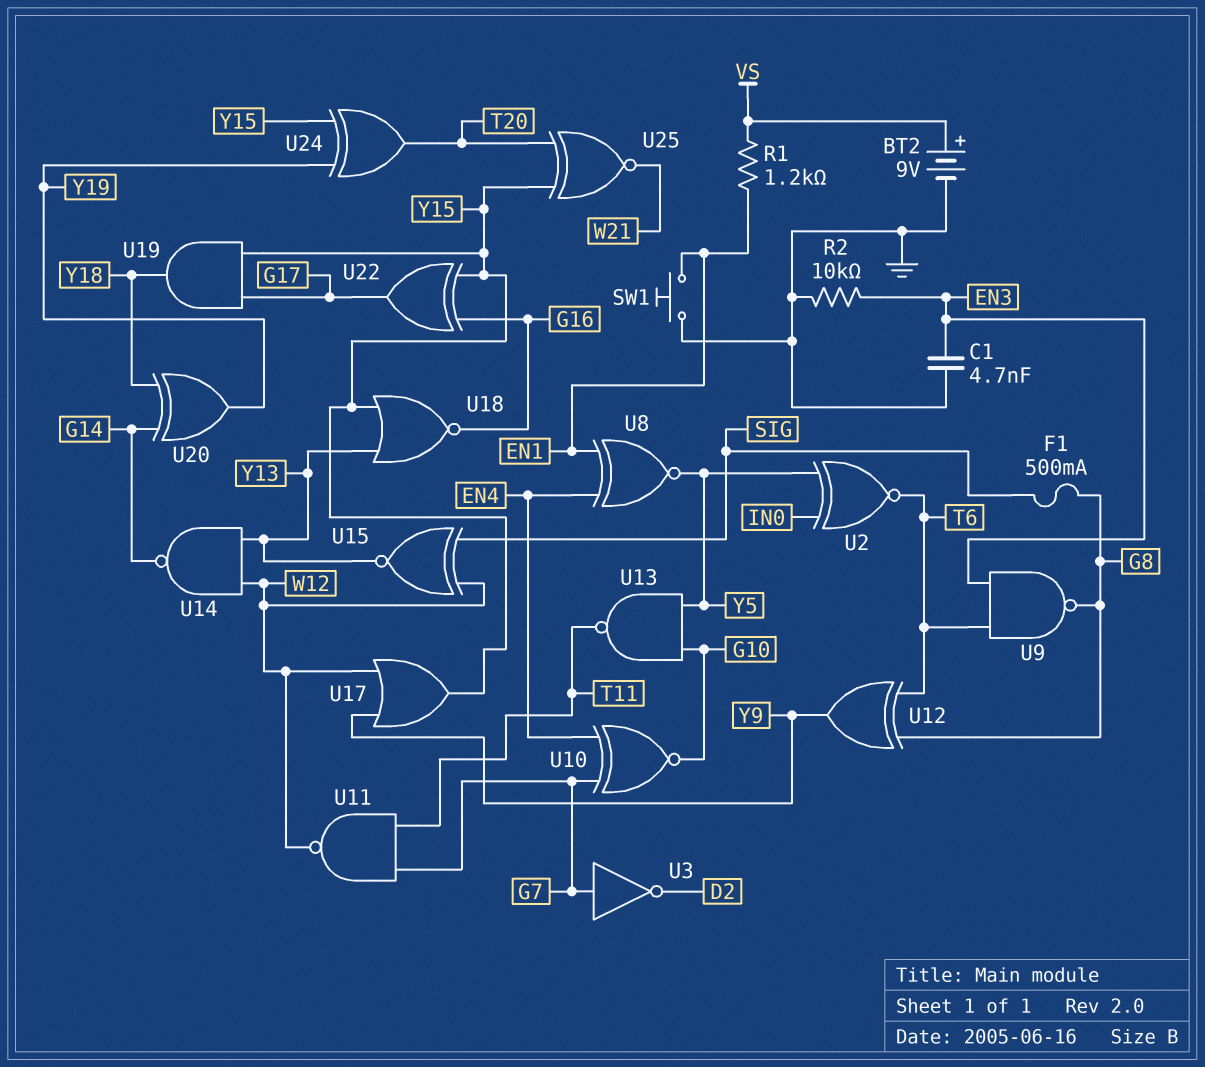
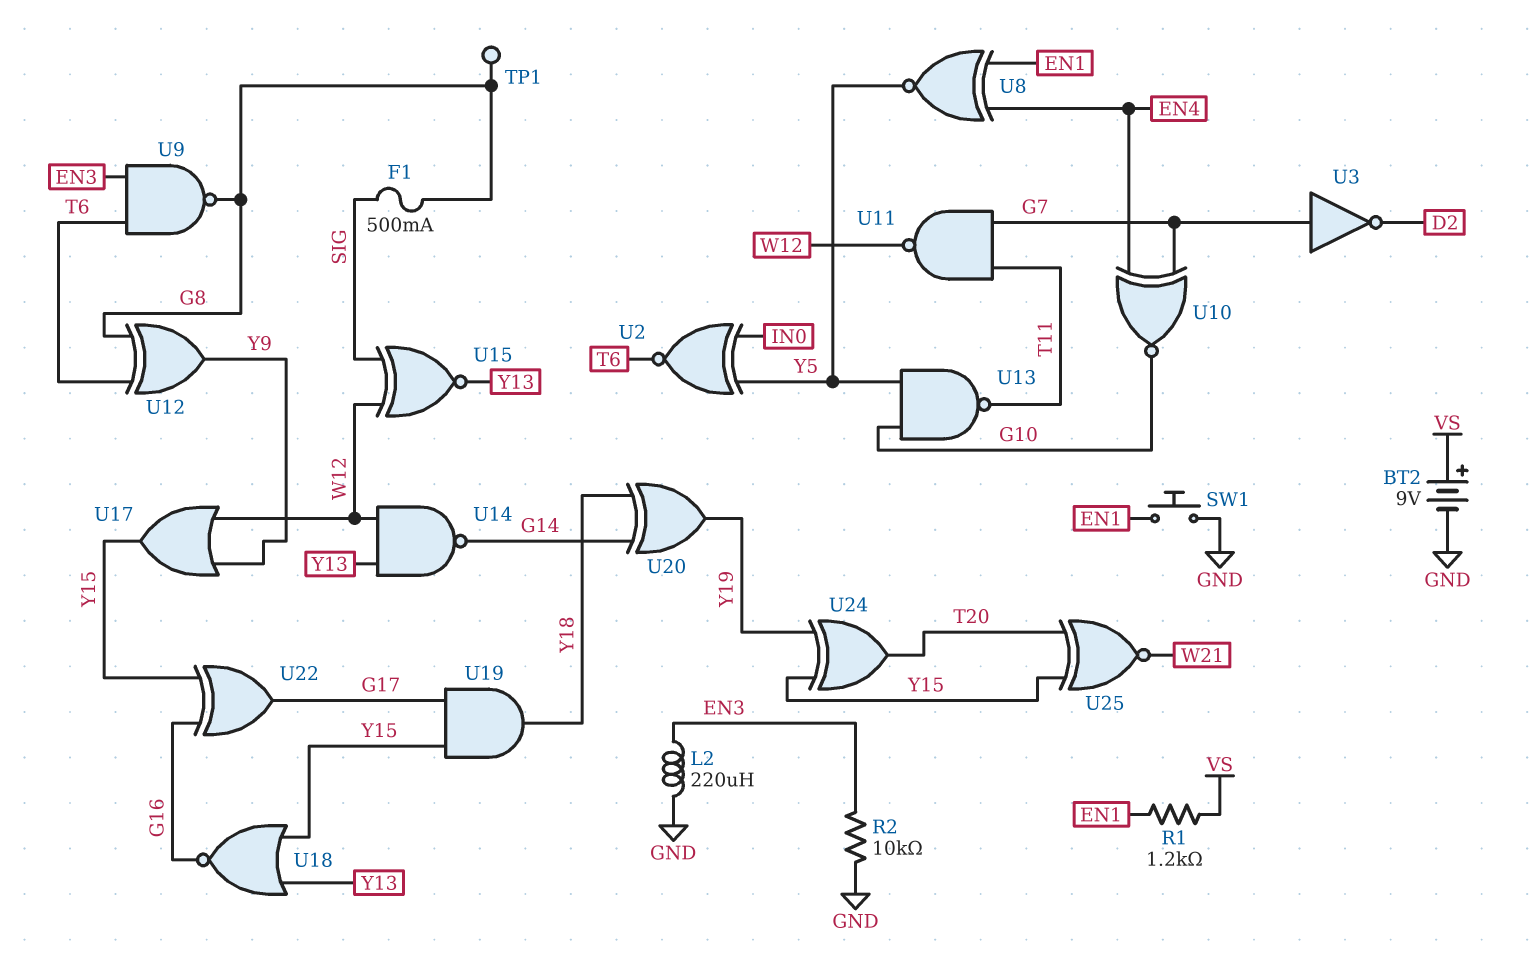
C1: 4.7nF (EN3, GND) -> none
L2: none -> 220uH (EN3, GND)
TP1: none -> test point (G8)

